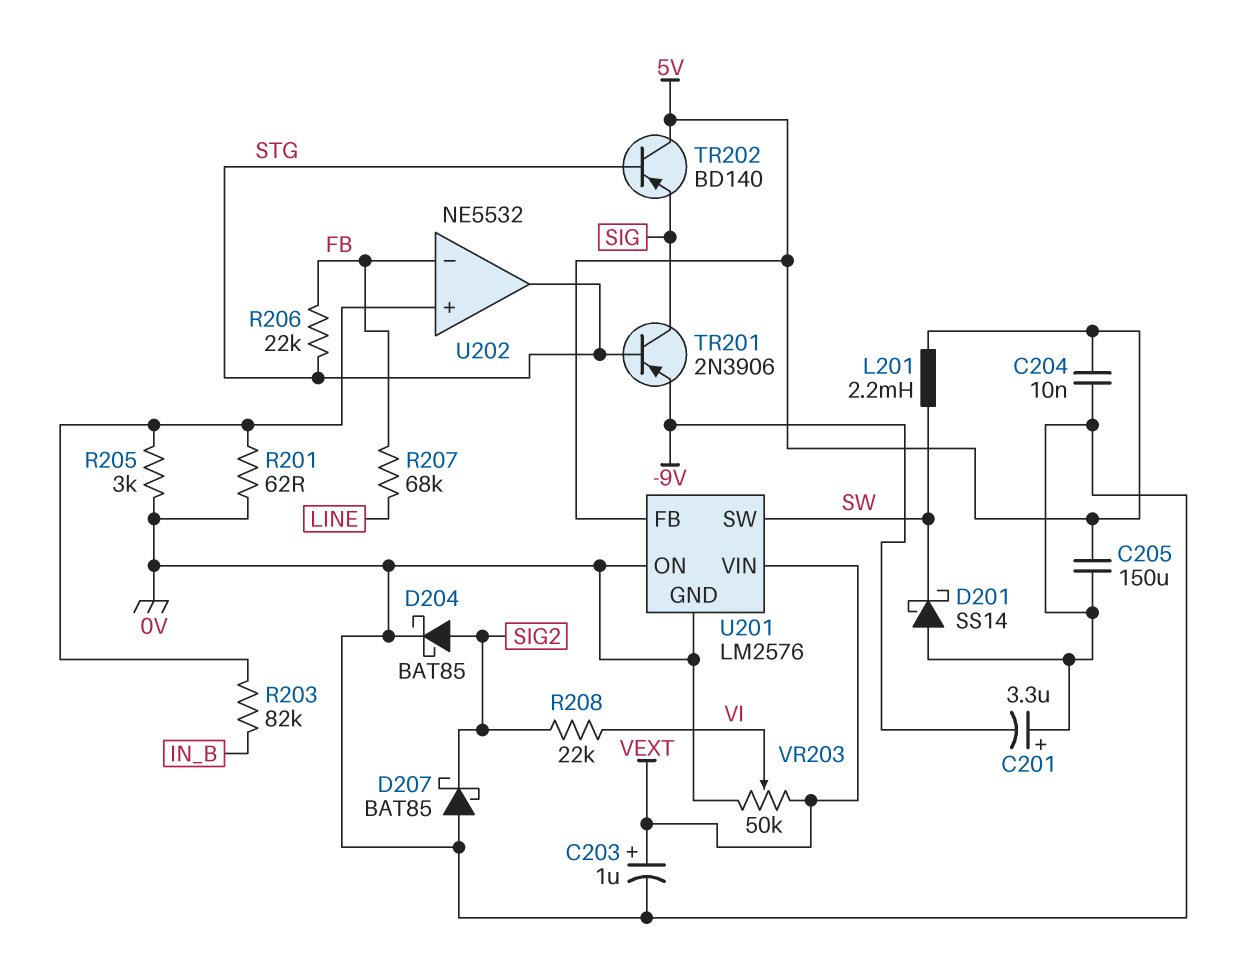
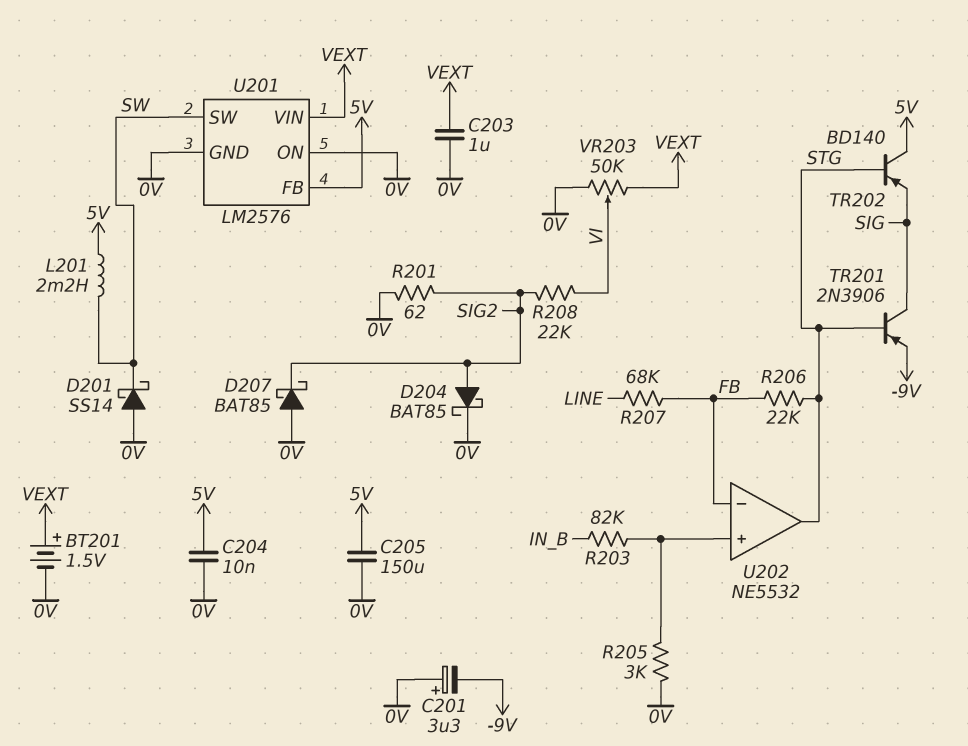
BT201: none -> 1.5V (plus VEXT, minus 0V)
C203: 1uF (plus VEXT, minus 0V) -> 1uF (0V, VEXT)
R201: 62 (0V, U202/in+) -> 62 (0V, SIG2)

